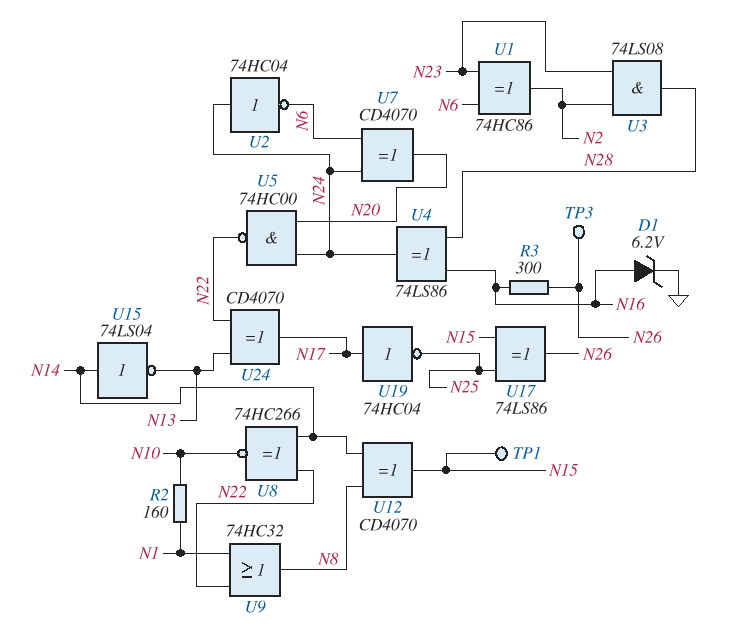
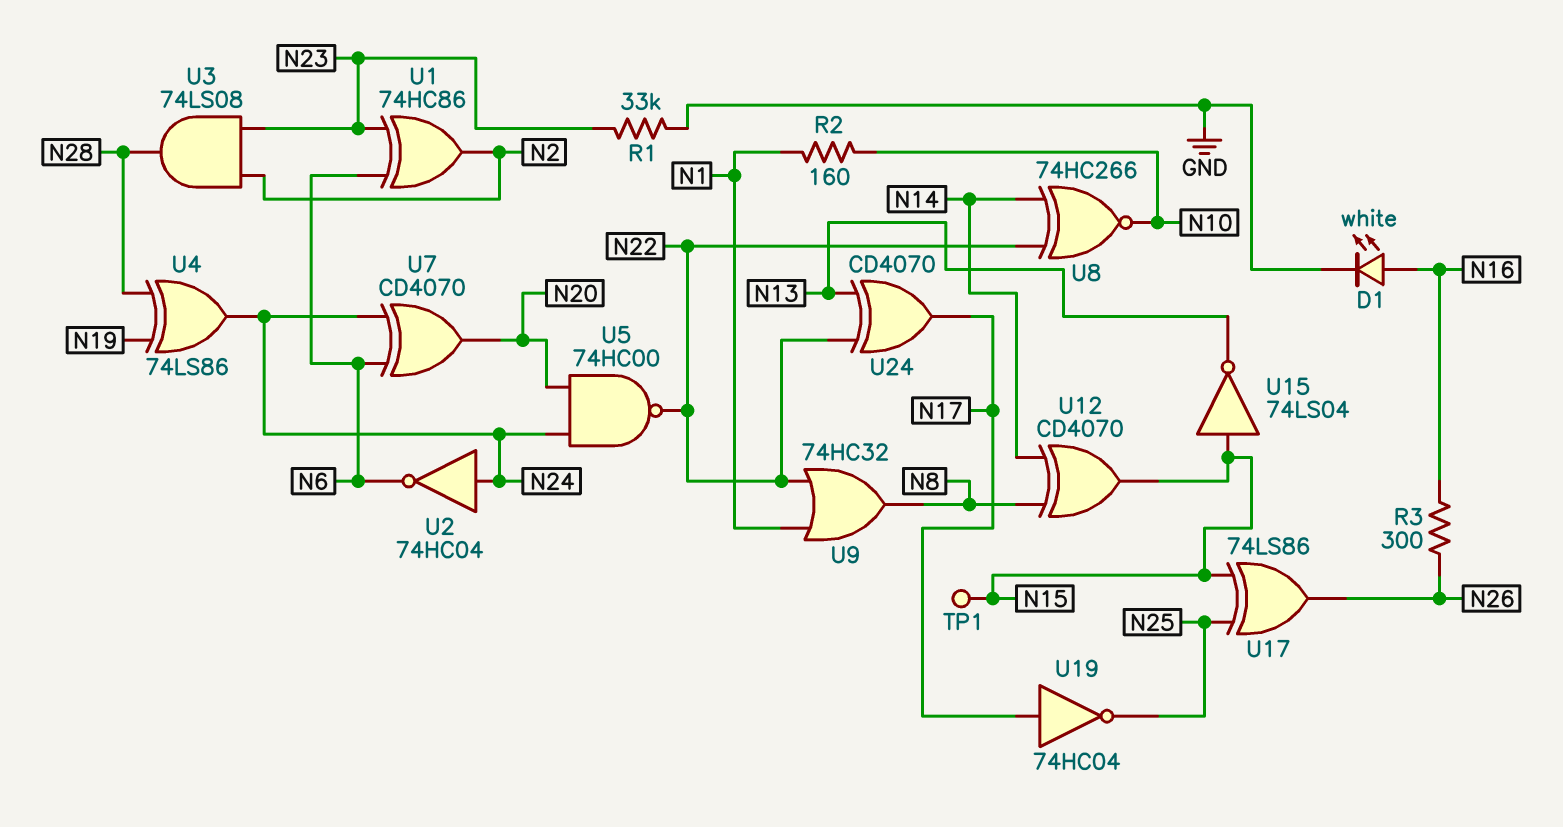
D1: zener 6.2V (A N16, K GND) -> LED white (A N16, K GND)
R1: none -> 33k (GND, N23)
TP3: test point (N26) -> none
U4: XOR 74LS86 (in N16, in N28, out N24) -> XOR 74LS86 (in N19, in N28, out N24)
U15: NOT 74LS04 (in N14, out N13) -> NOT 74LS04 (in N15, out N13)

